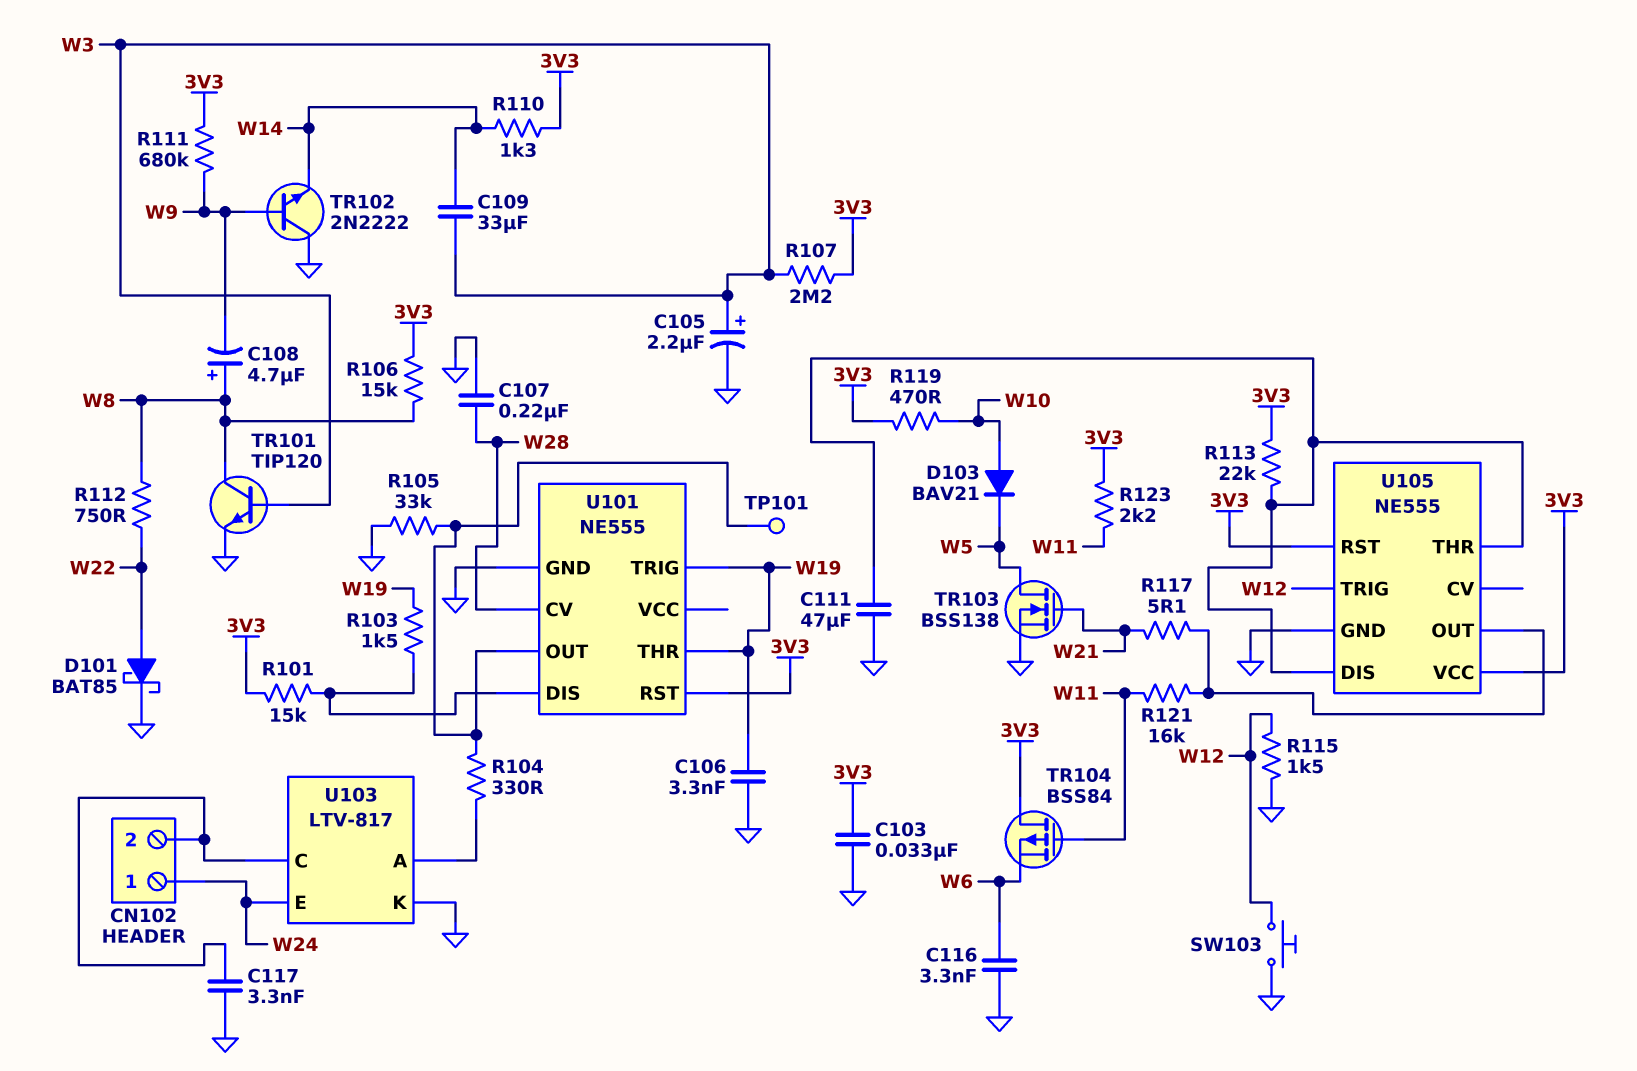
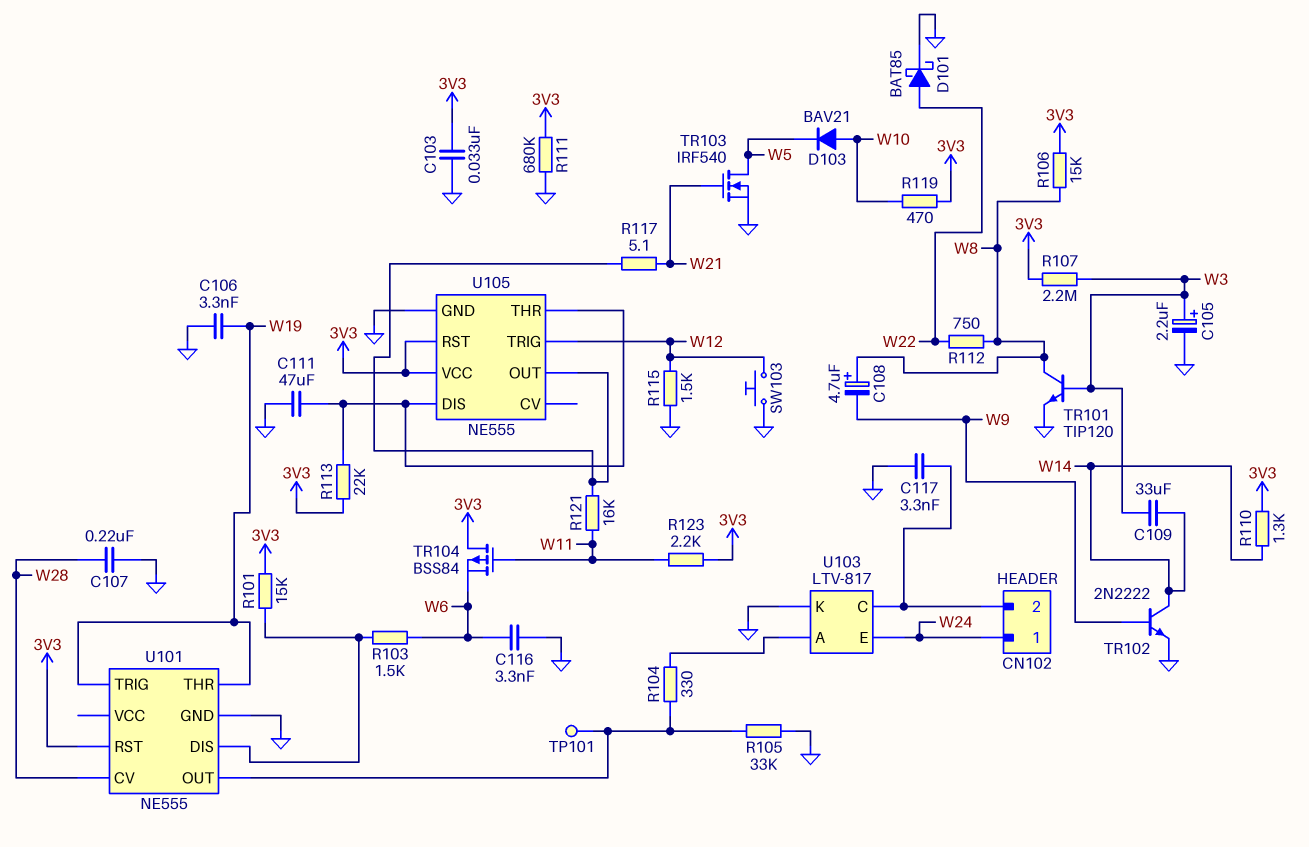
R103: 1.5k (U101/DIS, W19) -> 1.5k (U101/DIS, W6)
R111: 680k (3V3, W9) -> 680k (3V3, GND)
TR102: NPN 2N2222 (B W9, C GND, E W14) -> NPN 2N2222 (B W9, C W14, E GND)
TR103: NMOS BSS138 (G W21, D W5, S GND) -> NMOS IRF540 (G W21, D W5, S GND)

